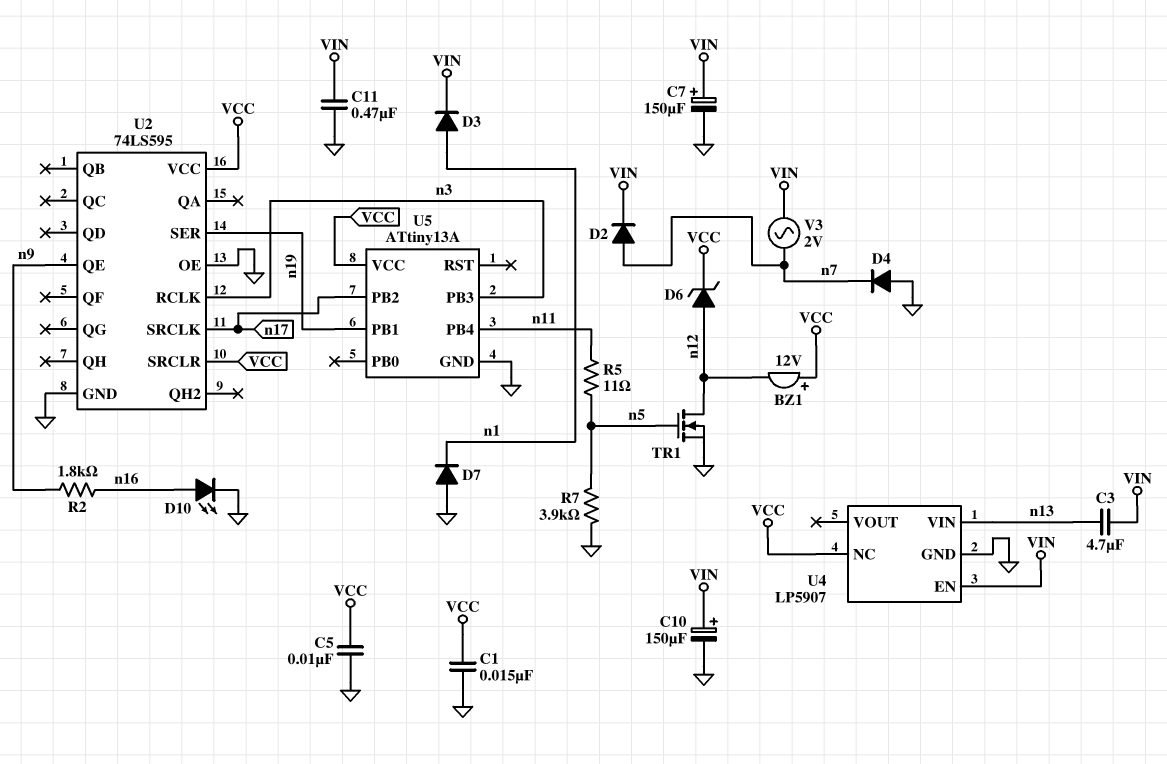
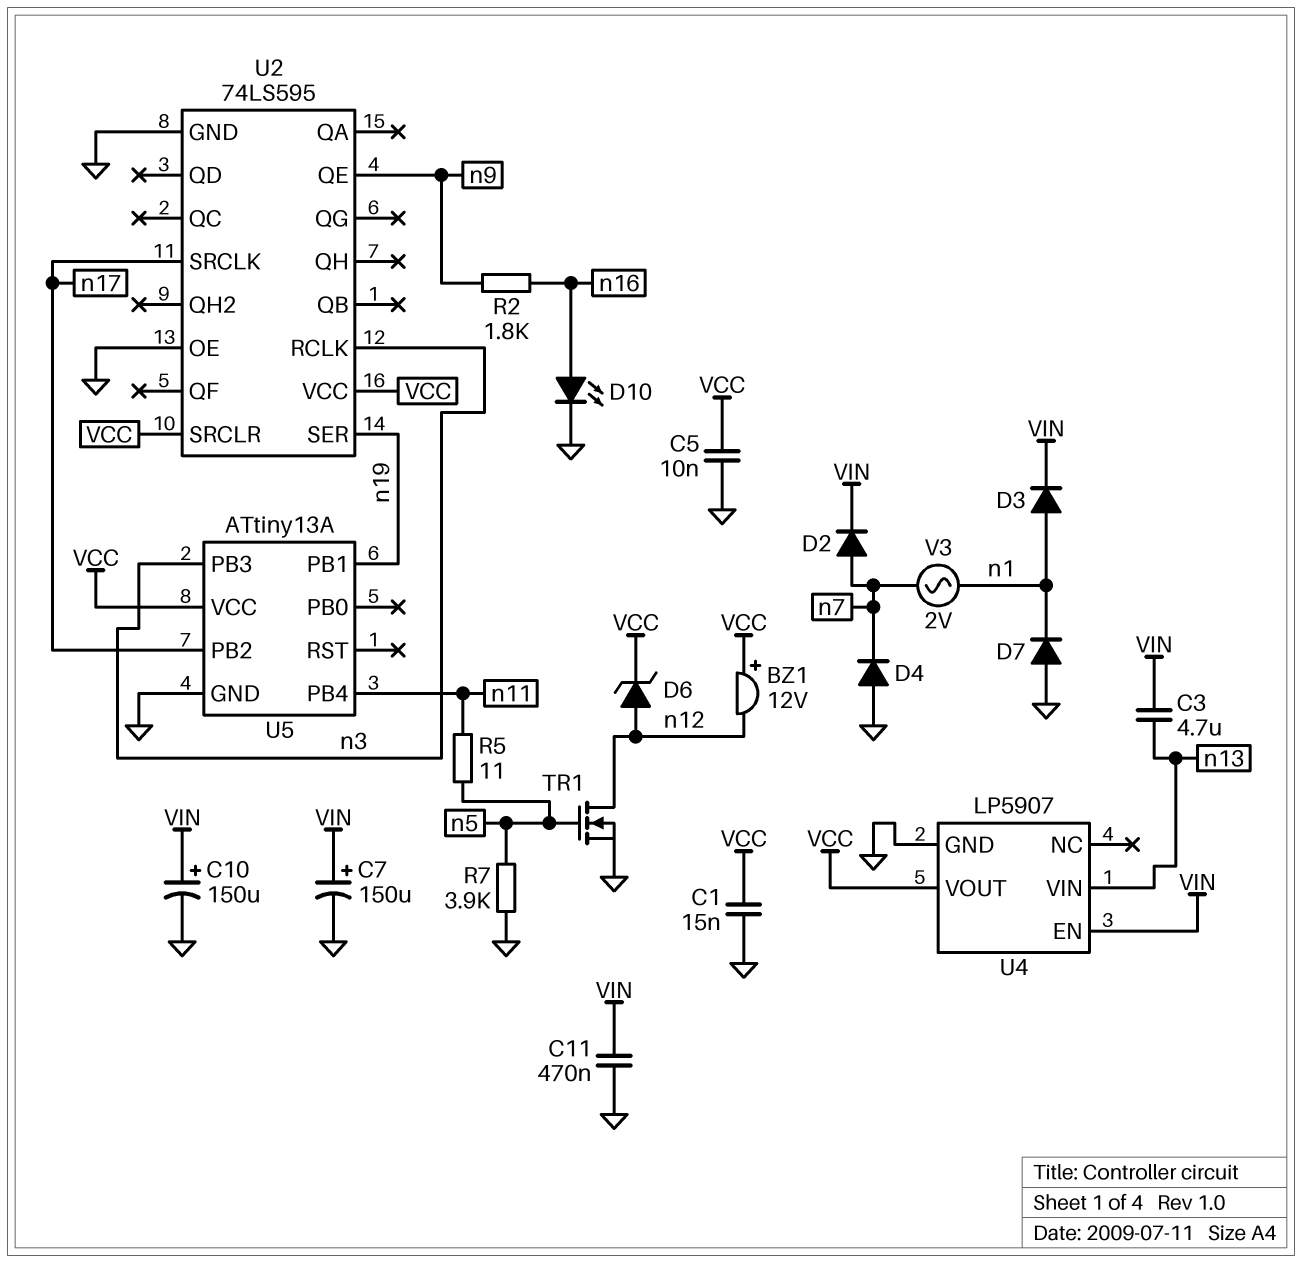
U4 pin NC: VCC -> none
U4 pin VOUT: none -> VCC
V3: AC 2V (VIN, n7) -> AC 2V (n1, n7)

